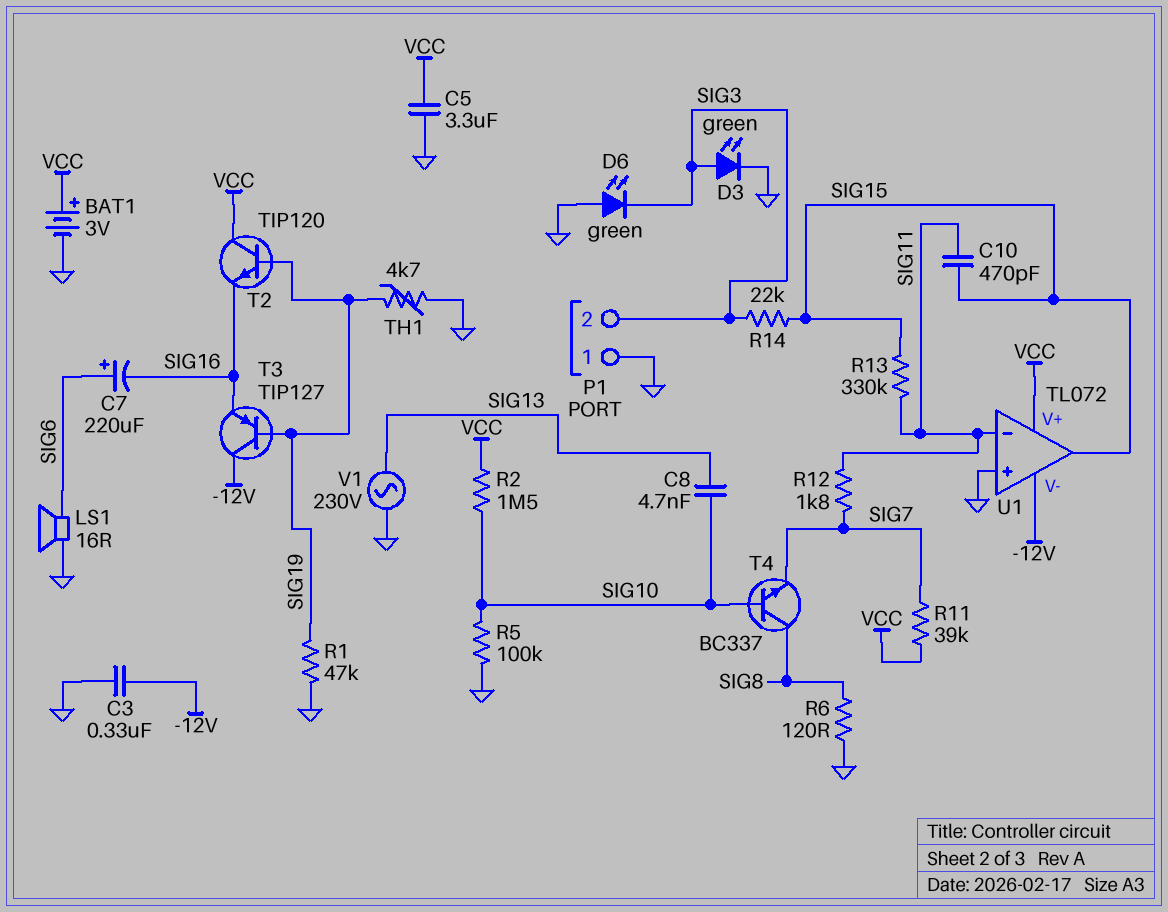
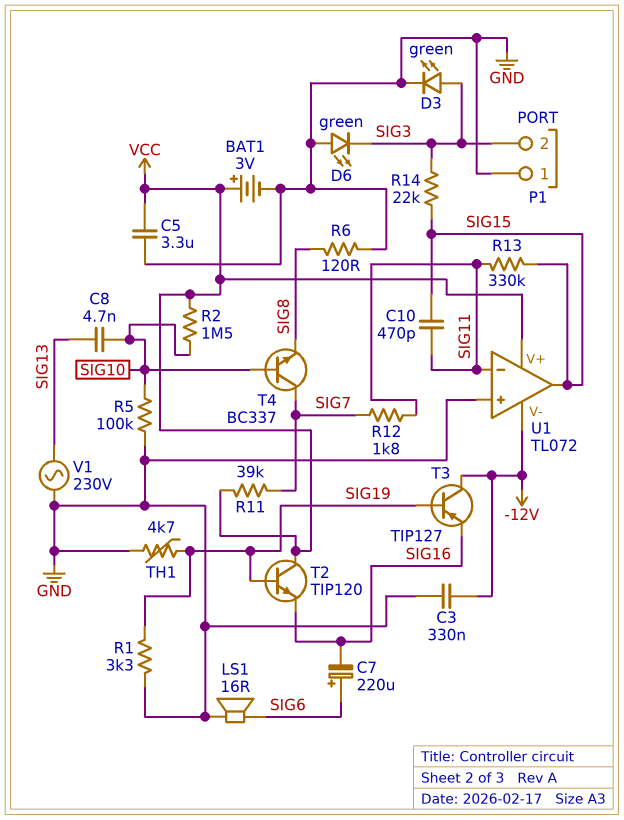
R1: 47k (GND, SIG19) -> 3.3k (GND, SIG19)
T4: NPN BC337 (B SIG10, C SIG8, E SIG7) -> NPN BC337 (B SIG10, C SIG7, E SIG8)

